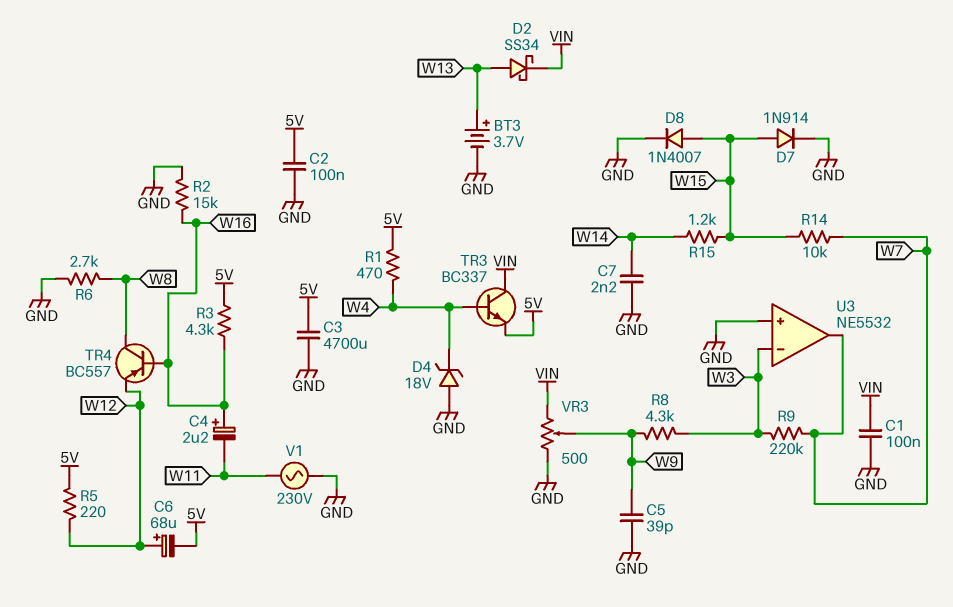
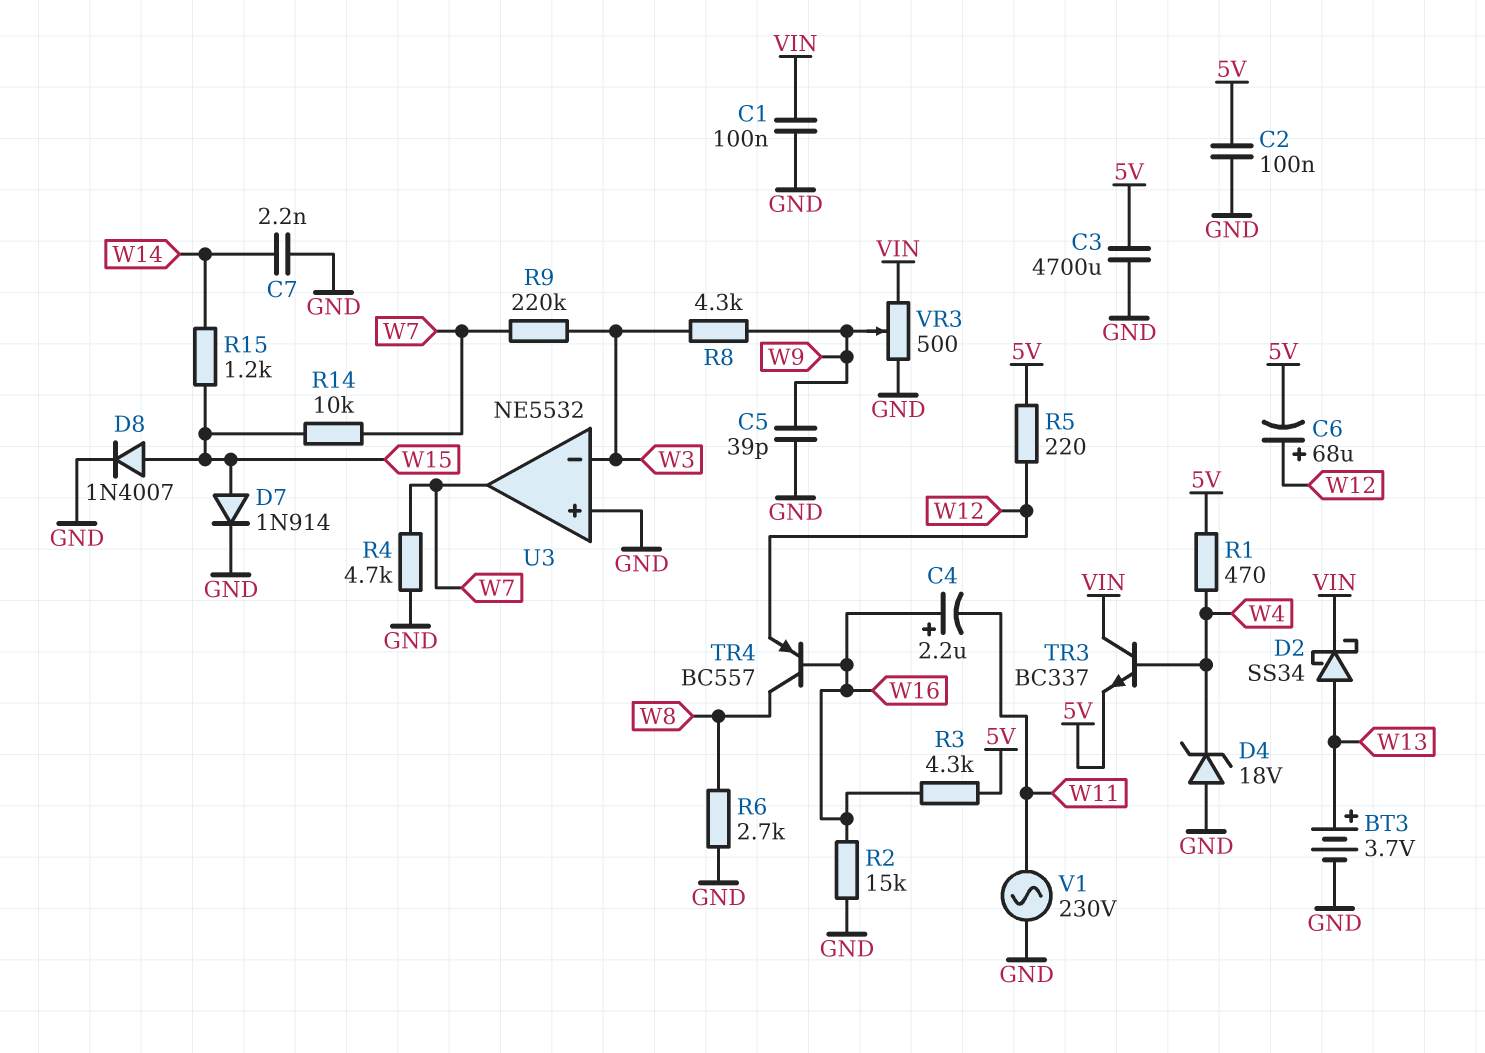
R4: none -> 4.7k (GND, W7)

